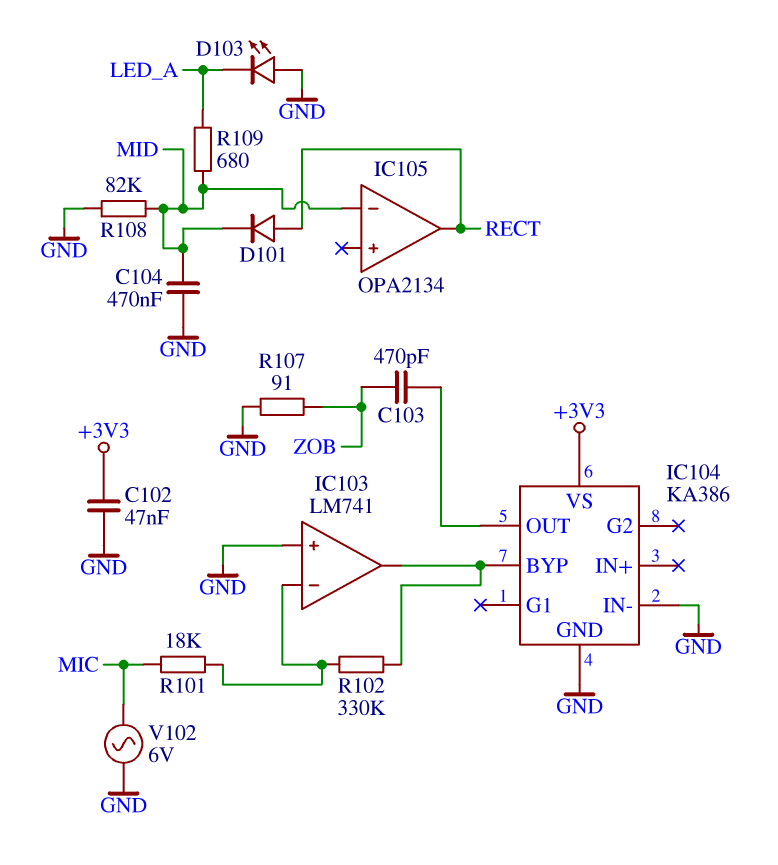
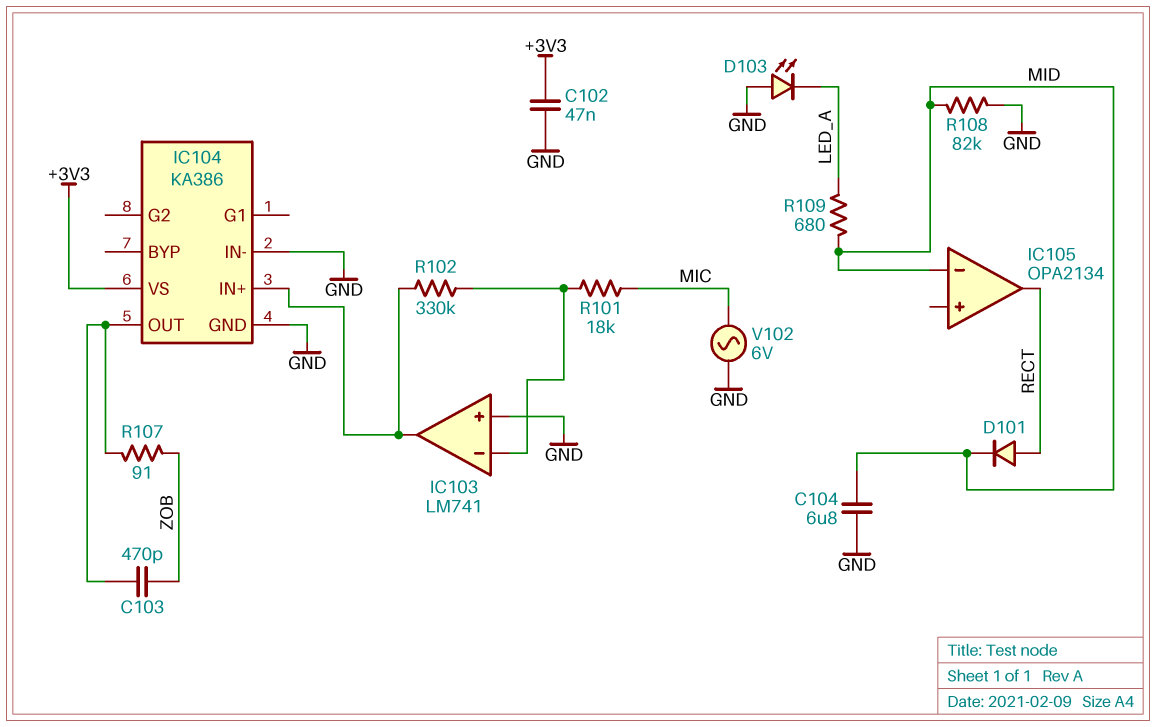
C104: 470nF (GND, MID) -> 6.8uF (GND, MID)
IC104 pin BYP: IC103/out -> none
IC104 pin IN+: none -> IC103/out
R107: 91 (GND, ZOB) -> 91 (IC104/OUT, ZOB)

